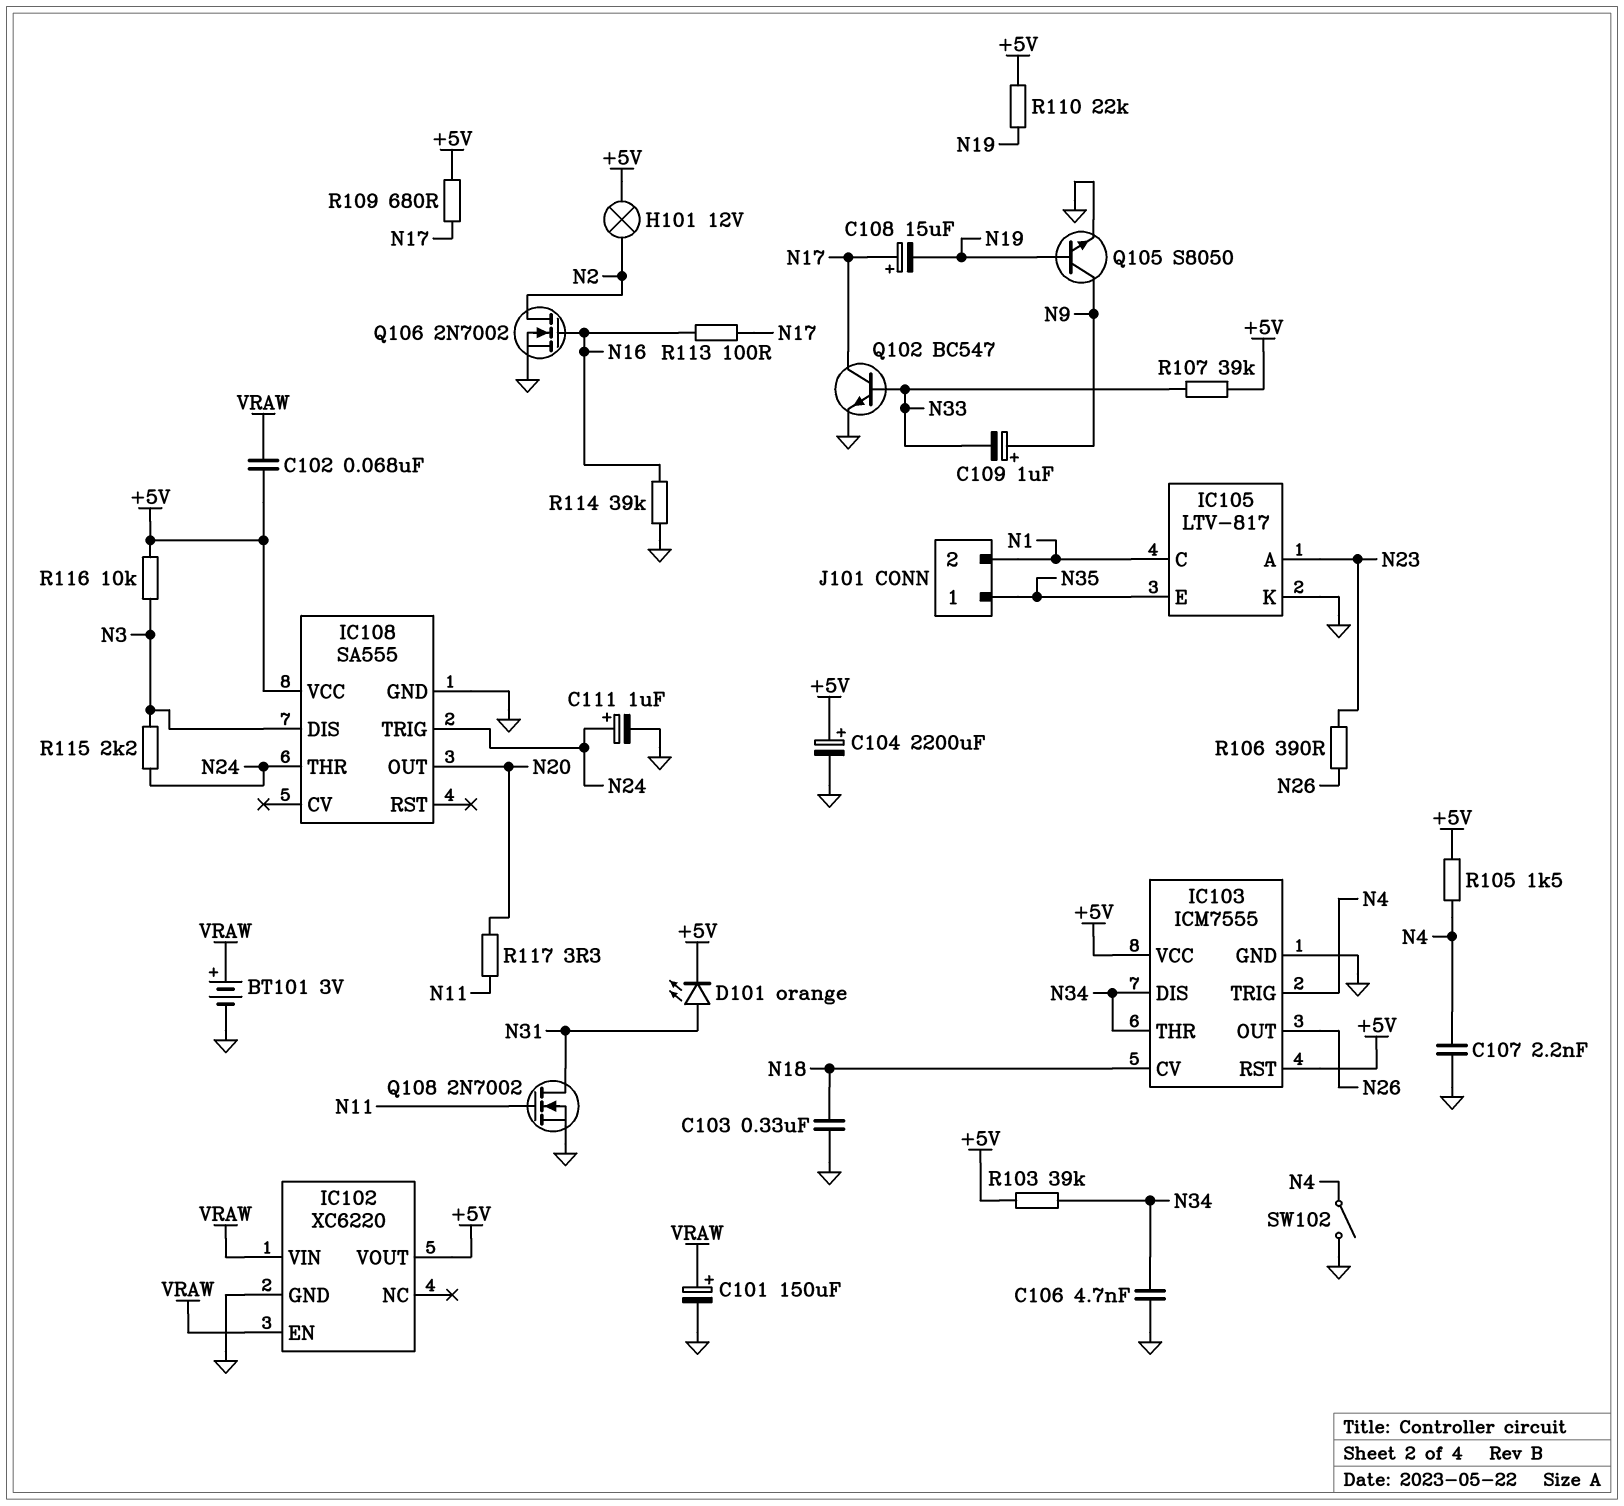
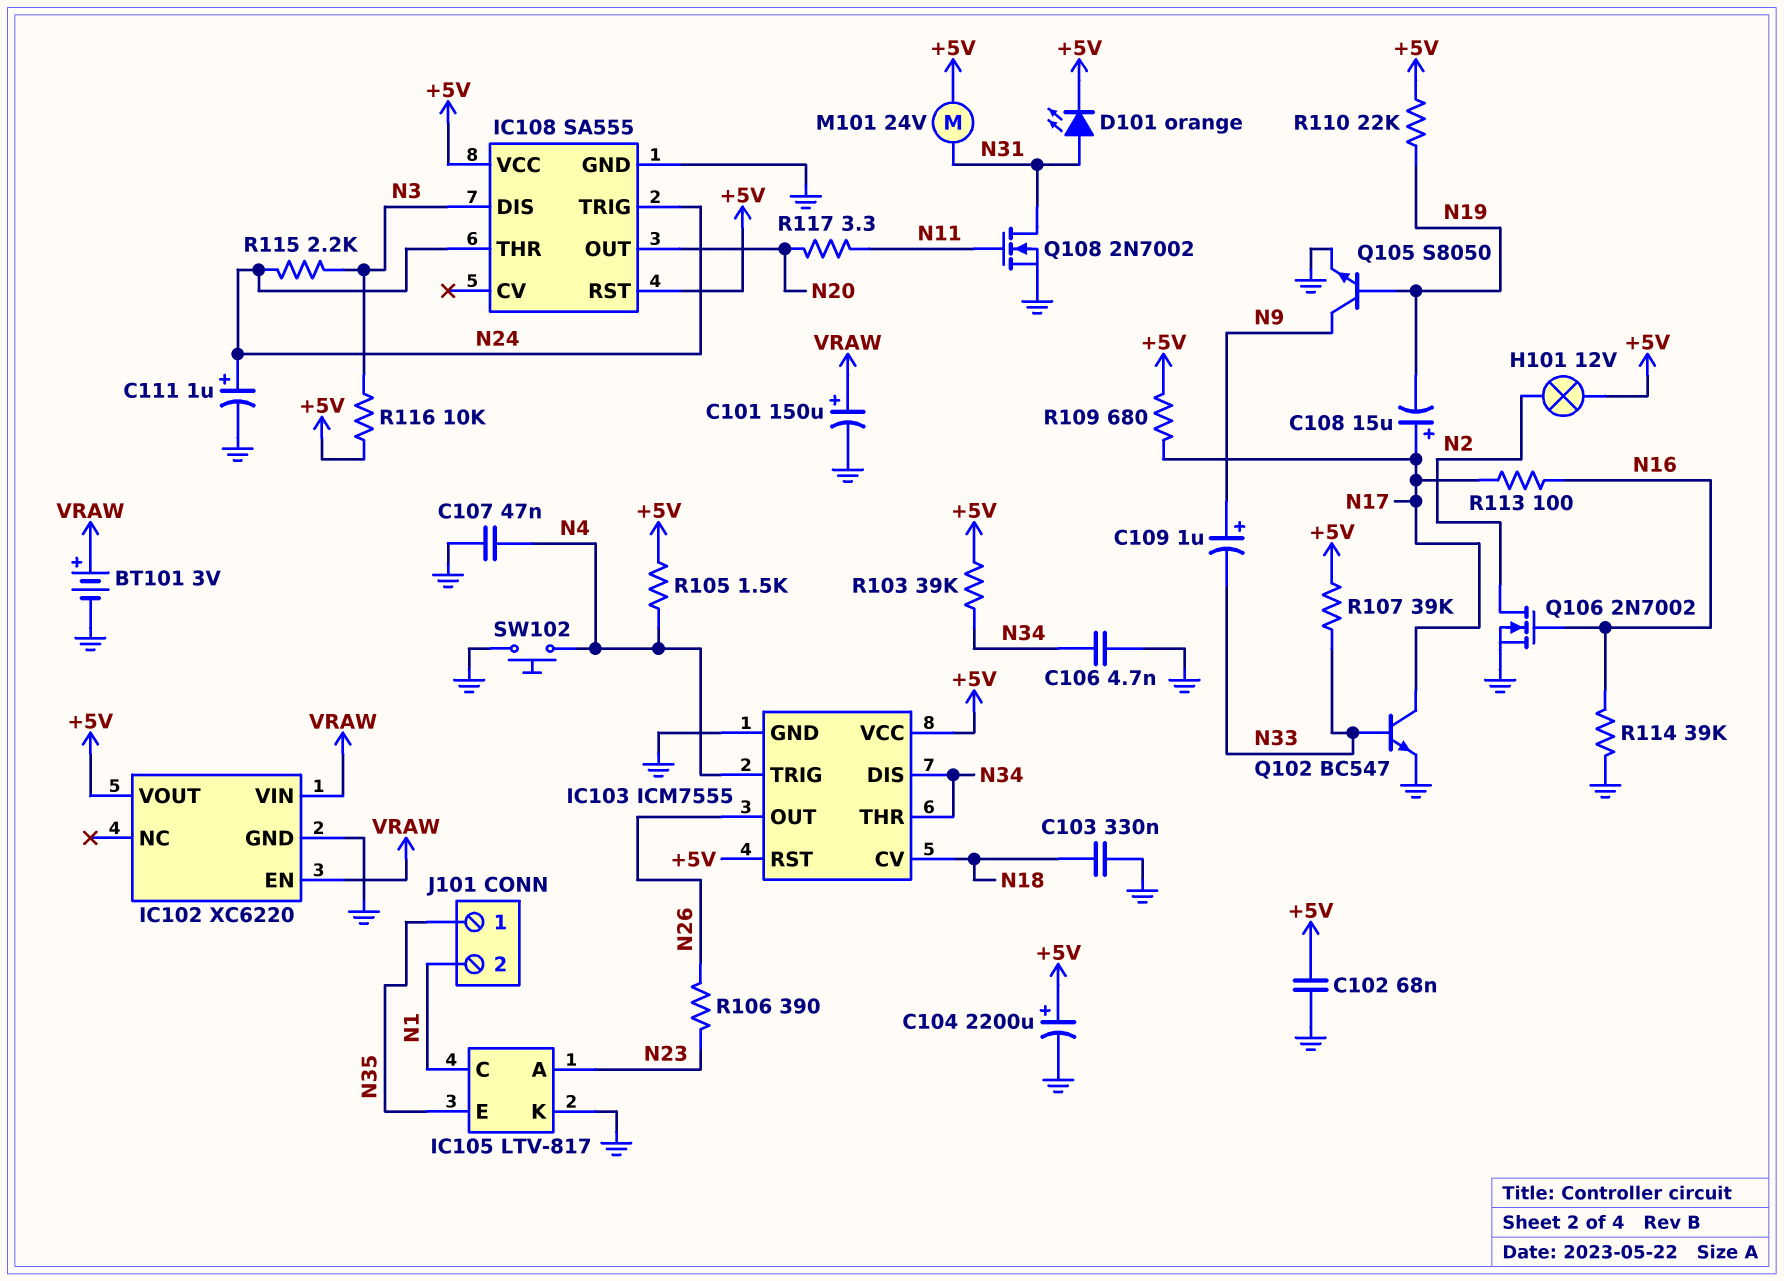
C102: 68nF (+5V, VRAW) -> 68nF (+5V, GND)
C107: 2.2nF (GND, N4) -> 47nF (GND, N4)
IC108 pin RST: none -> +5V
M101: none -> motor 24V (+5V, N31)
SW102: switch (GND, N4) -> button (GND, N4)

